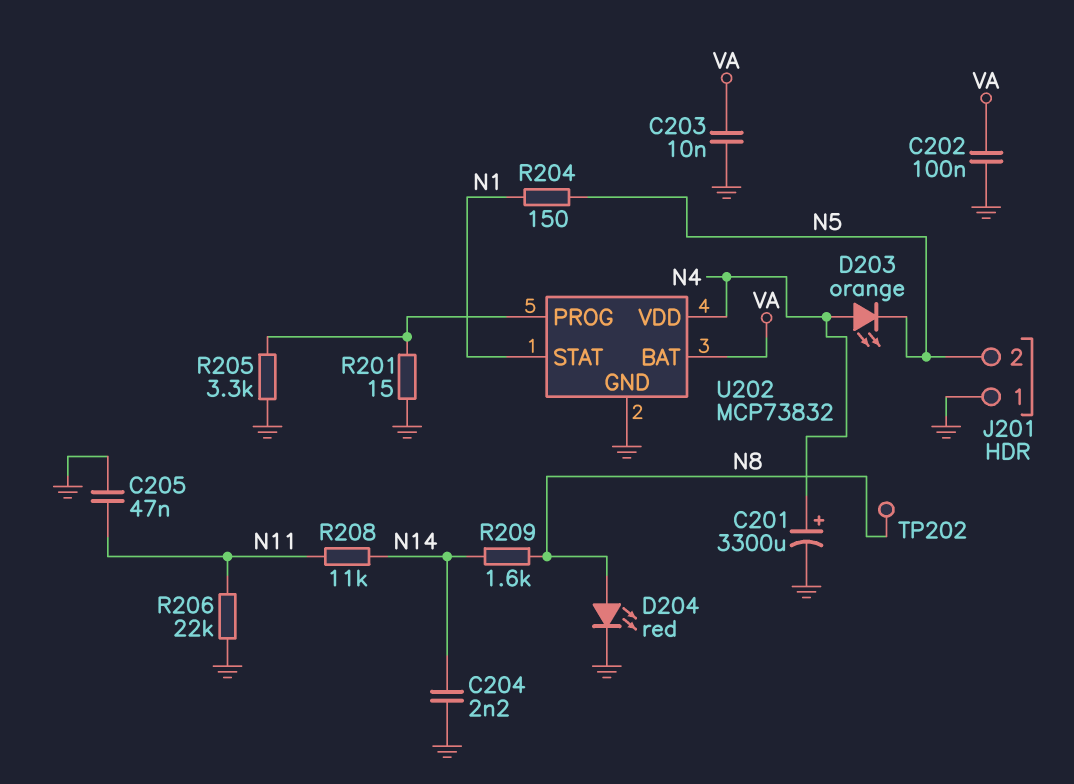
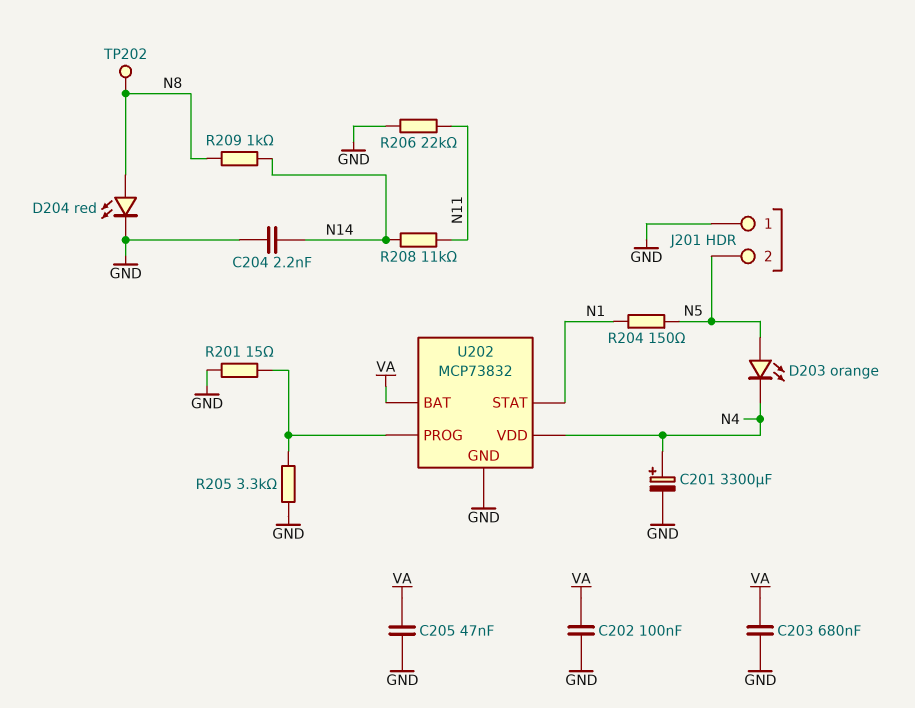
C203: 10nF (GND, VA) -> 680nF (GND, VA)
C205: 47nF (GND, N11) -> 47nF (GND, VA)
D203: LED orange (A N4, K N5) -> LED orange (A N5, K N4)
R209: 1.6k (N8, N14) -> 1k (N8, N14)

